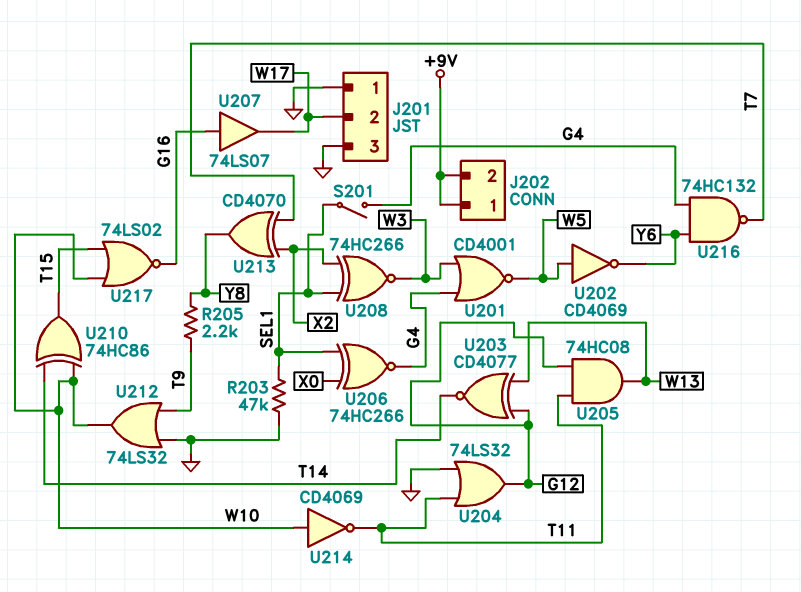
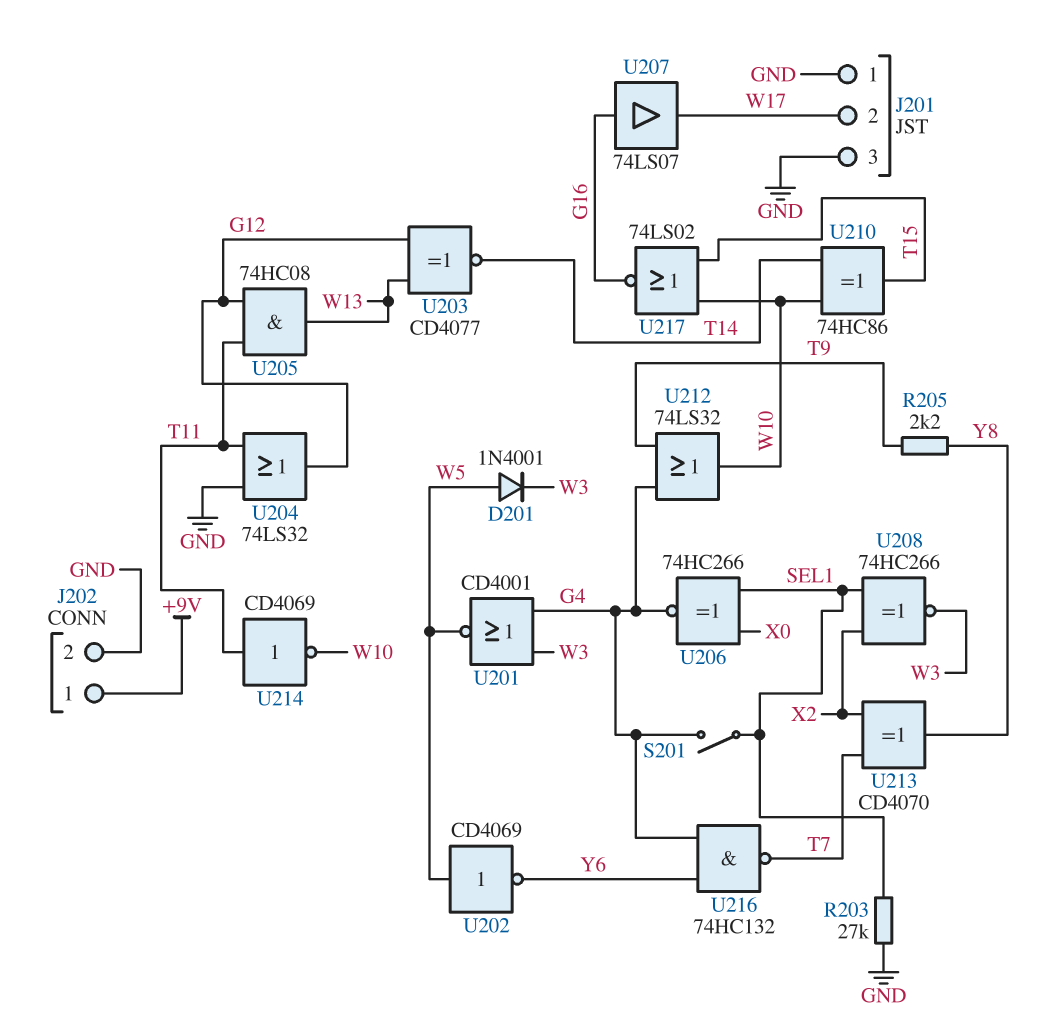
D201: none -> diode 1N4001 (A W5, K W3)
J202 pin 2: +9V -> GND
R203: 47k (GND, SEL1) -> 27k (GND, SEL1)
U212: OR 74LS32 (in GND, in T9, out W10) -> OR 74LS32 (in G4, in T9, out W10)
U214: NOT CD4069 (in W10, out T11) -> NOT CD4069 (in T11, out W10)

